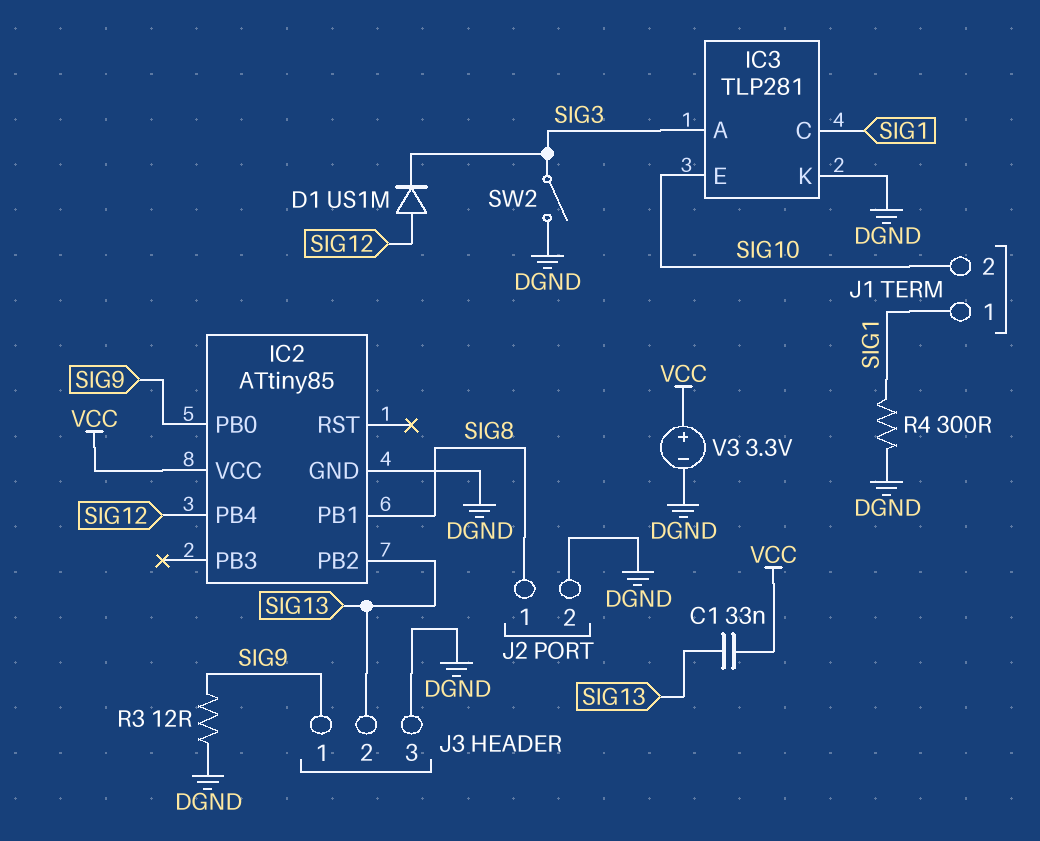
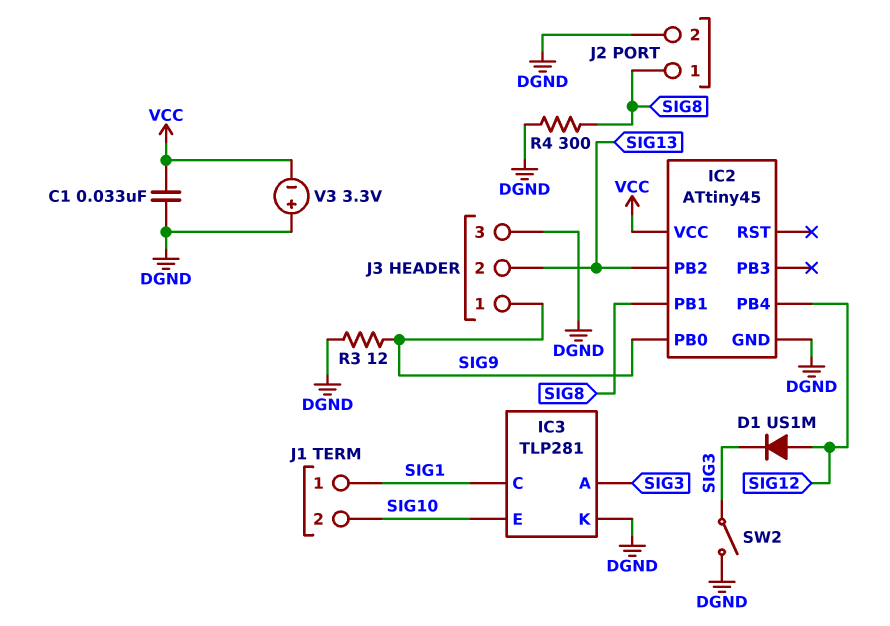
C1: 33nF (SIG13, VCC) -> 33nF (DGND, VCC)
IC2: ATtiny85 -> ATtiny45
R4: 300 (DGND, SIG1) -> 300 (DGND, SIG8)
V3: 3.3V (plus VCC, minus DGND) -> 3.3V (plus DGND, minus VCC)

